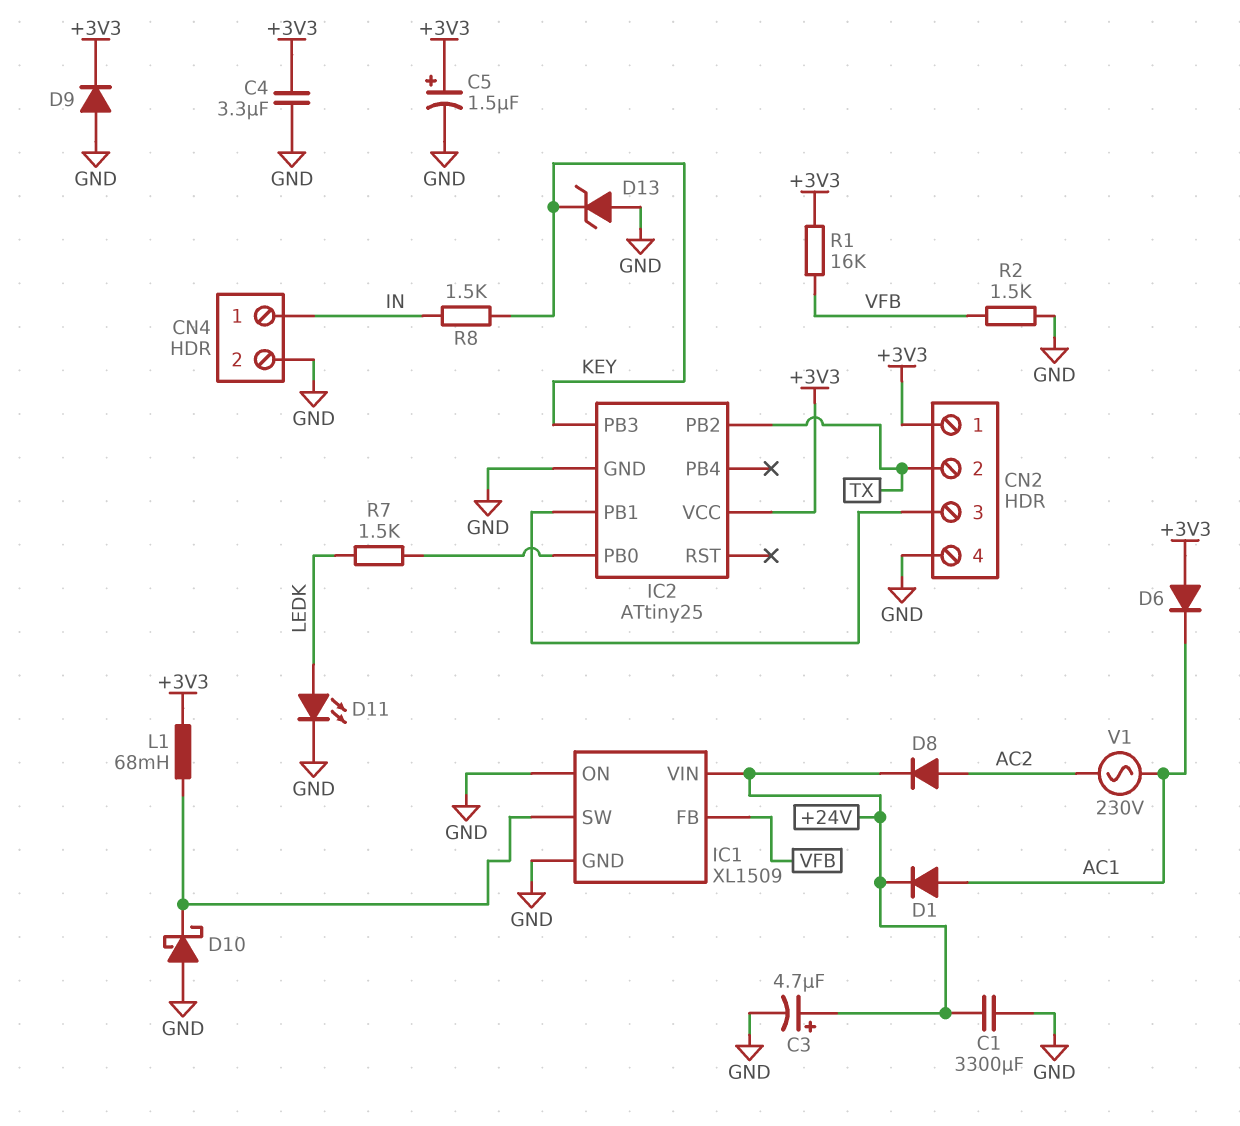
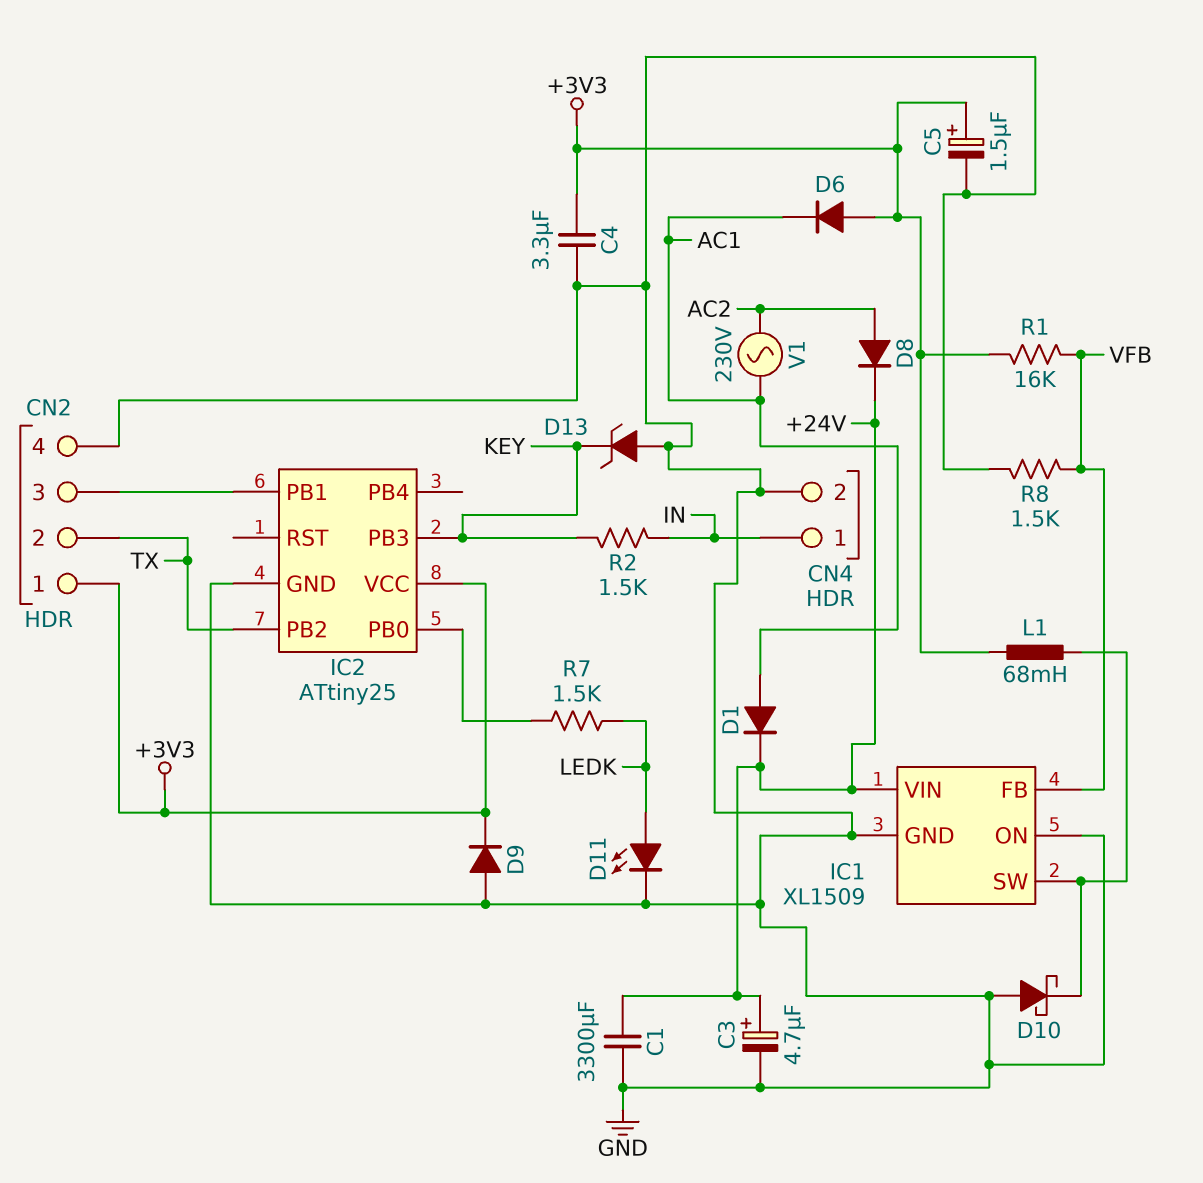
R2: 1.5k (GND, VFB) -> 1.5k (IN, KEY)
R8: 1.5k (IN, KEY) -> 1.5k (GND, VFB)

